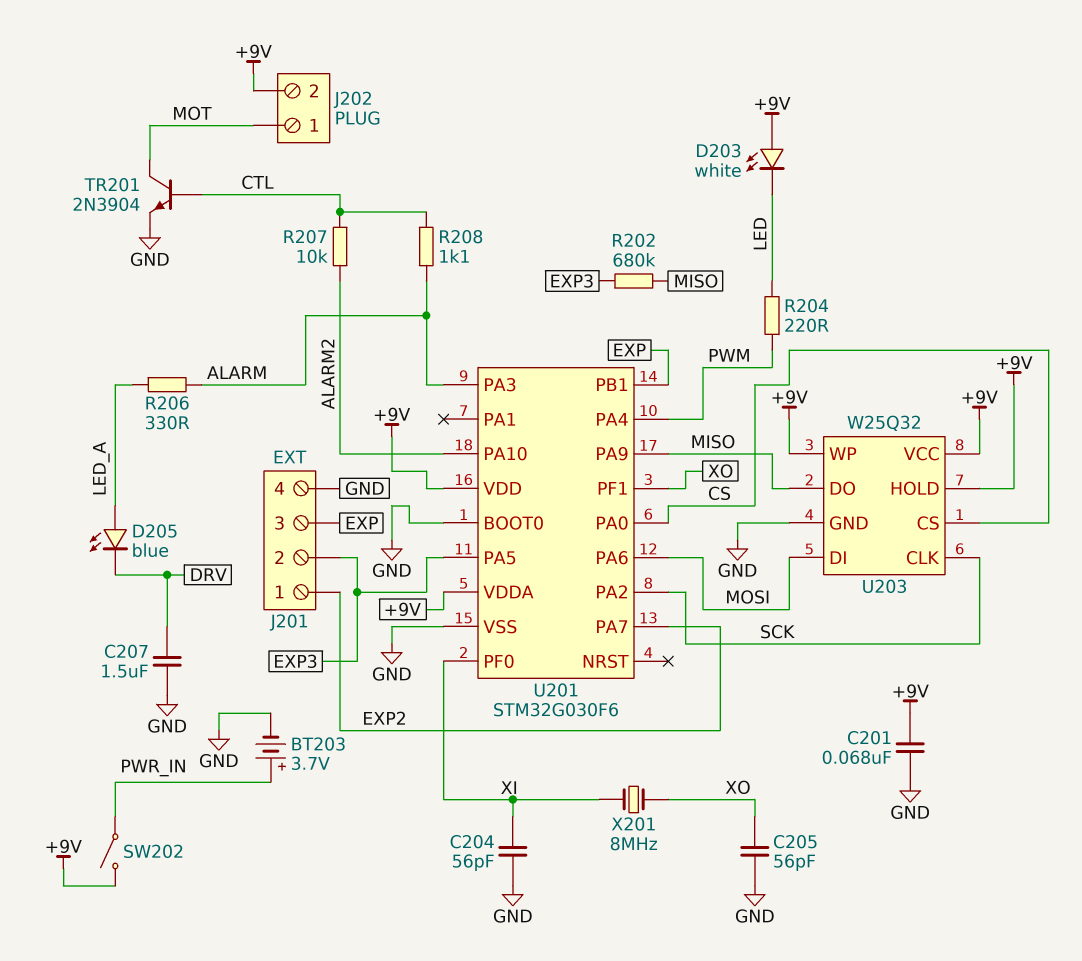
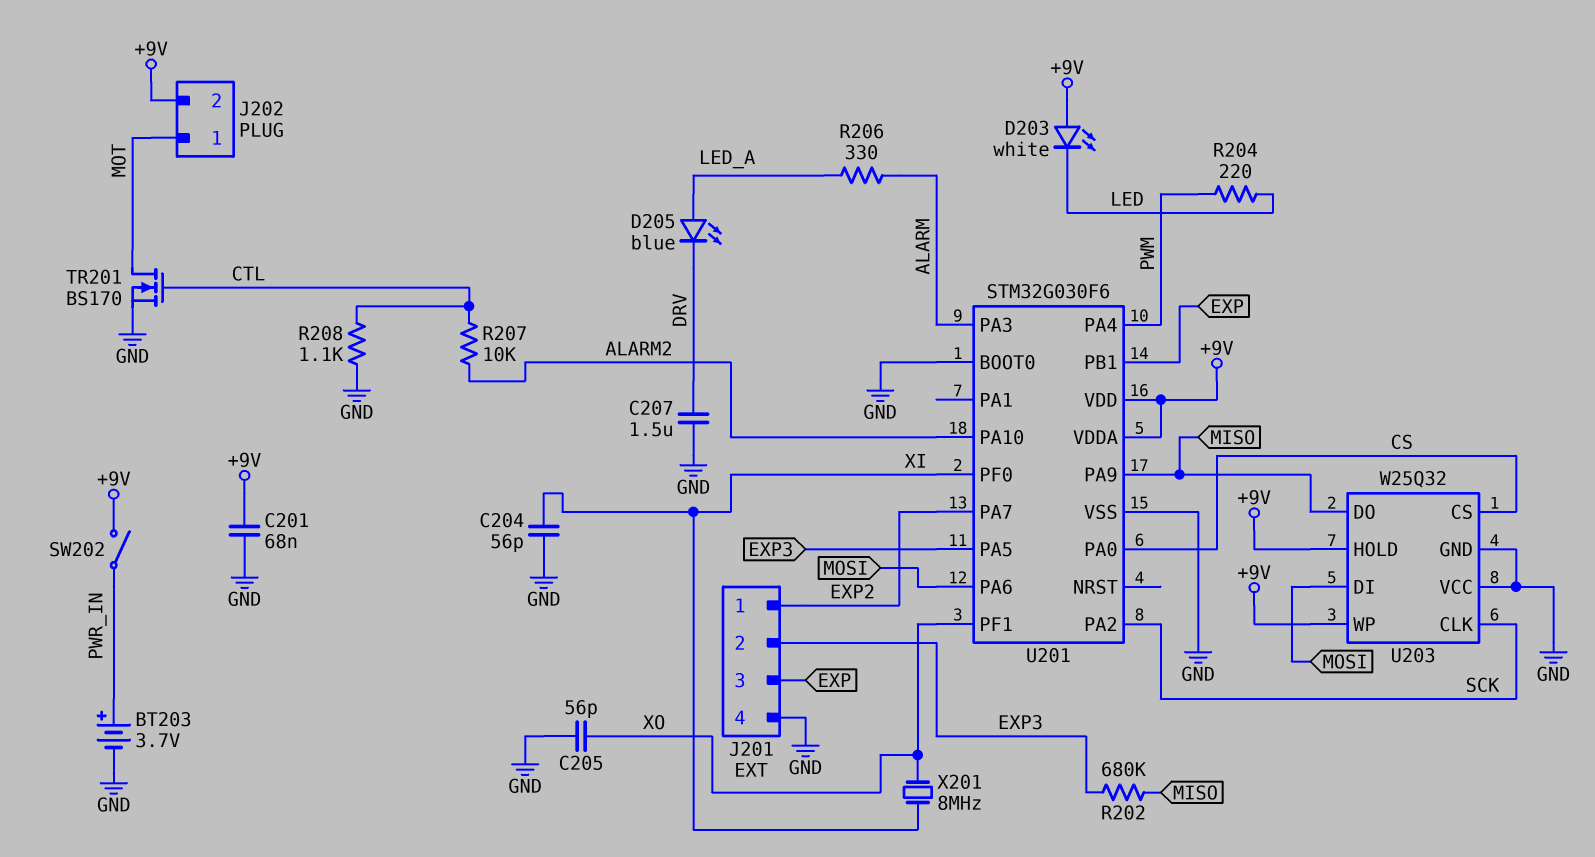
R208: 1.1k (ALARM, CTL) -> 1.1k (CTL, GND)
TR201: NPN 2N3904 (B CTL, C MOT, E GND) -> NMOS BS170 (G CTL, D MOT, S GND)
U203 pin VCC: +9V -> GND

